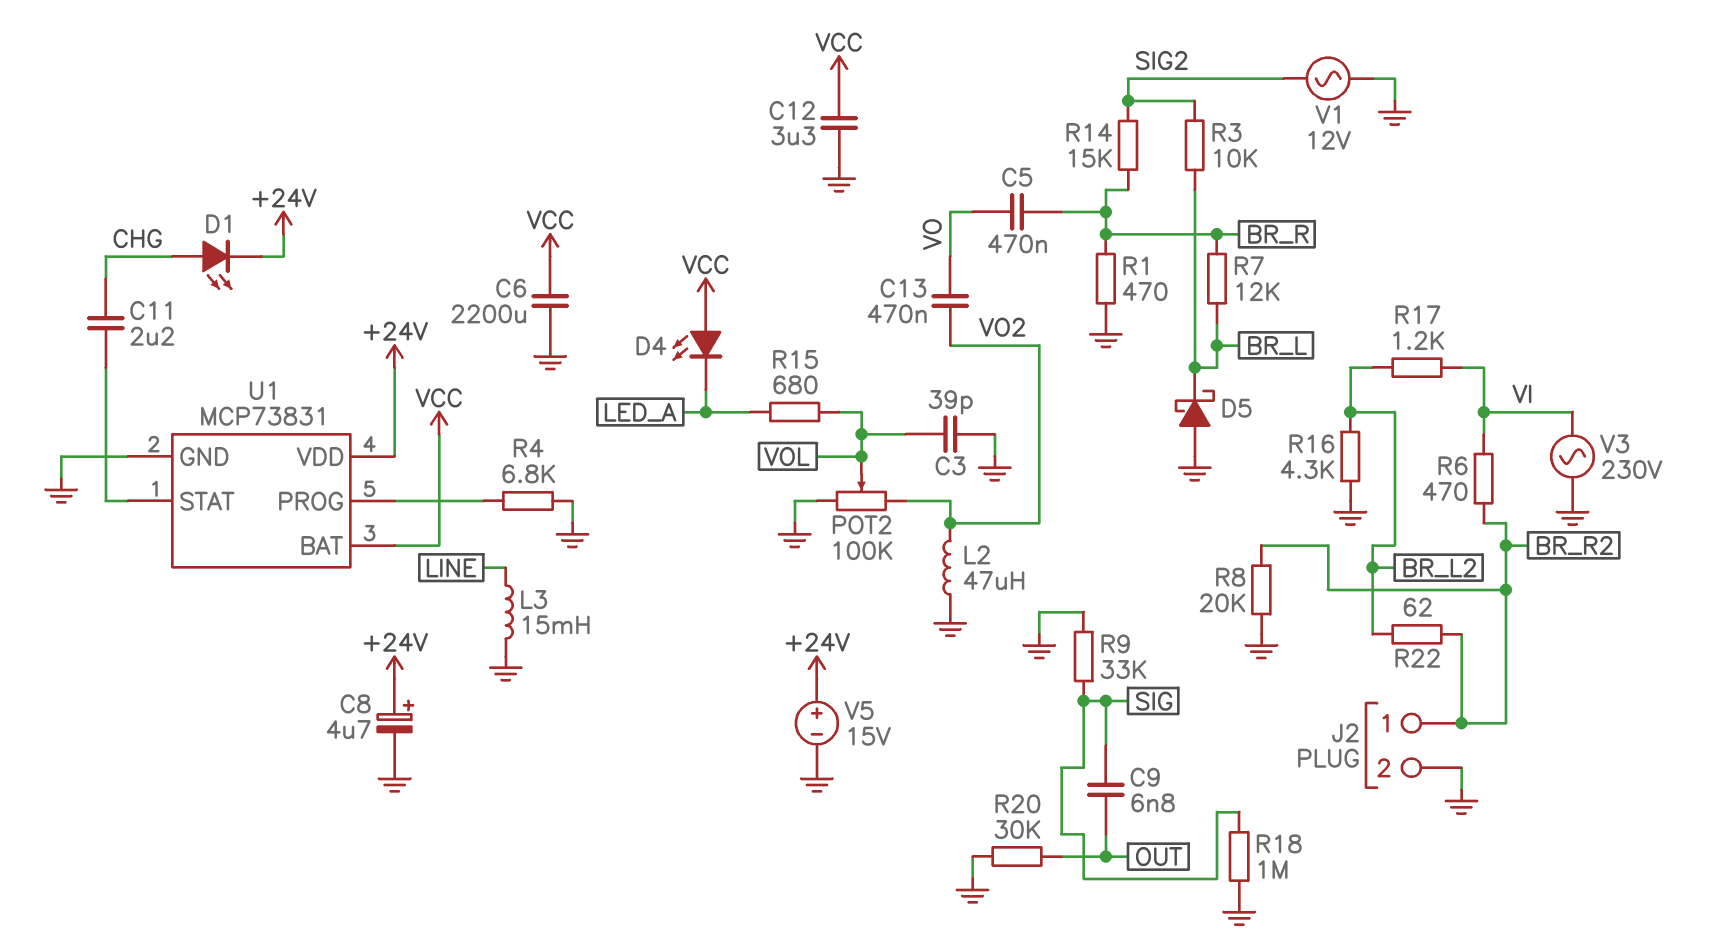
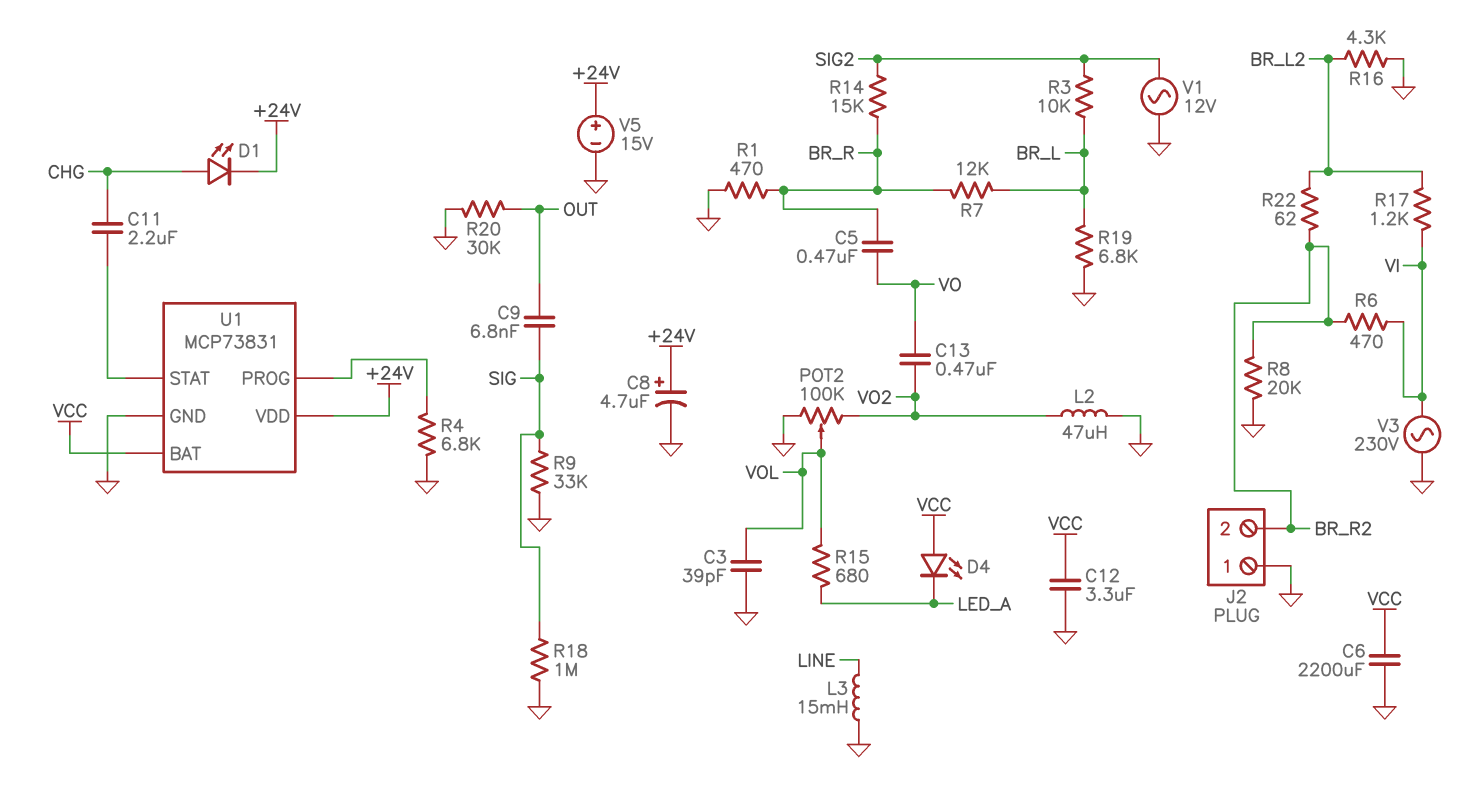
D5: schottky (A GND, K BR_L) -> none
J2 pin 1: BR_R2 -> GND
J2 pin 2: GND -> BR_R2
R19: none -> 6.8k (BR_L, GND)

